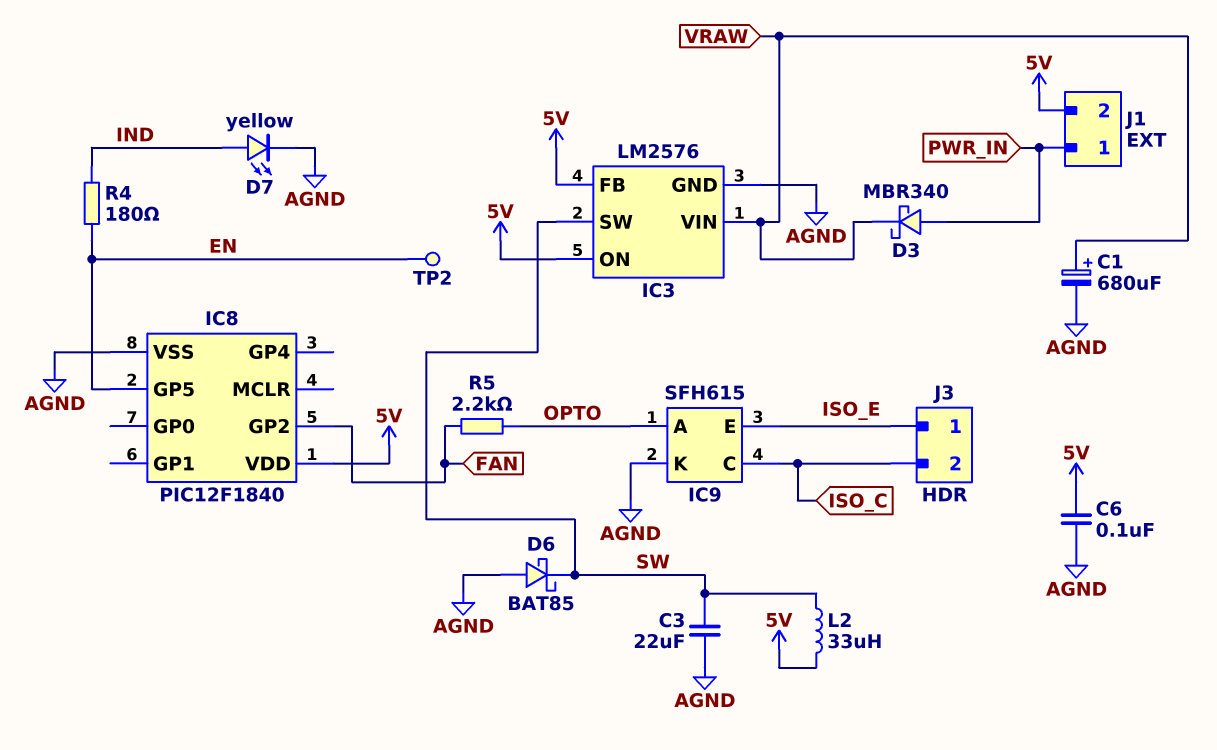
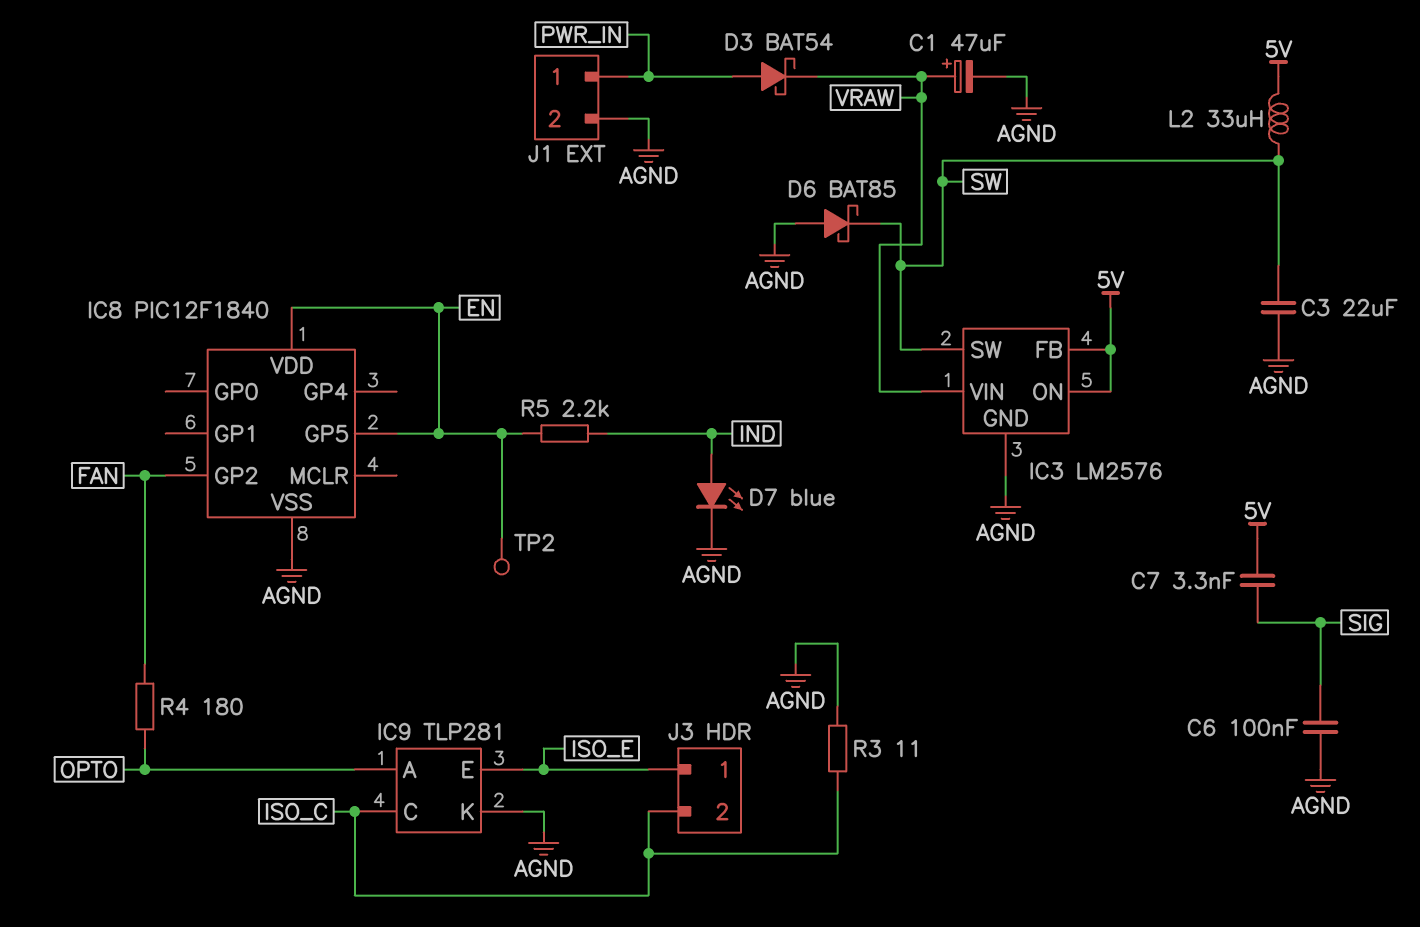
C1: 680uF (plus VRAW, minus AGND) -> 47uF (plus VRAW, minus AGND)
C6: 100nF (5V, AGND) -> 100nF (AGND, SIG)
C7: none -> 3.3nF (5V, SIG)
D3: schottky MBR340 (A PWR_IN, K VRAW) -> schottky BAT54 (A PWR_IN, K VRAW)
D7: LED yellow (A IND, K AGND) -> LED blue (A IND, K AGND)
IC8 pin VDD: 5V -> EN
IC9: SFH615 -> TLP281
J1 pin 2: 5V -> AGND
R3: none -> 11 (AGND, ISO_C)
R4: 180 (EN, IND) -> 180 (FAN, OPTO)
R5: 2.2k (FAN, OPTO) -> 2.2k (EN, IND)

